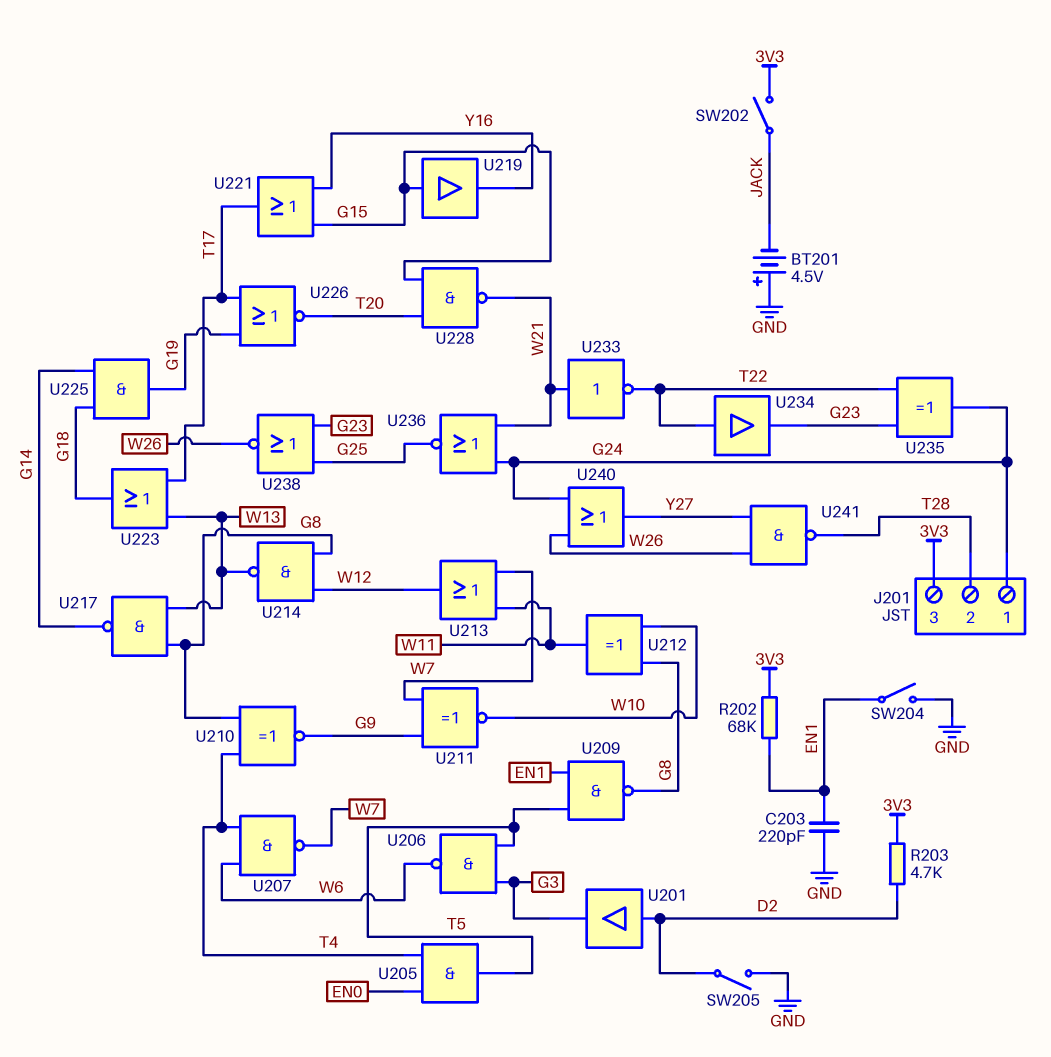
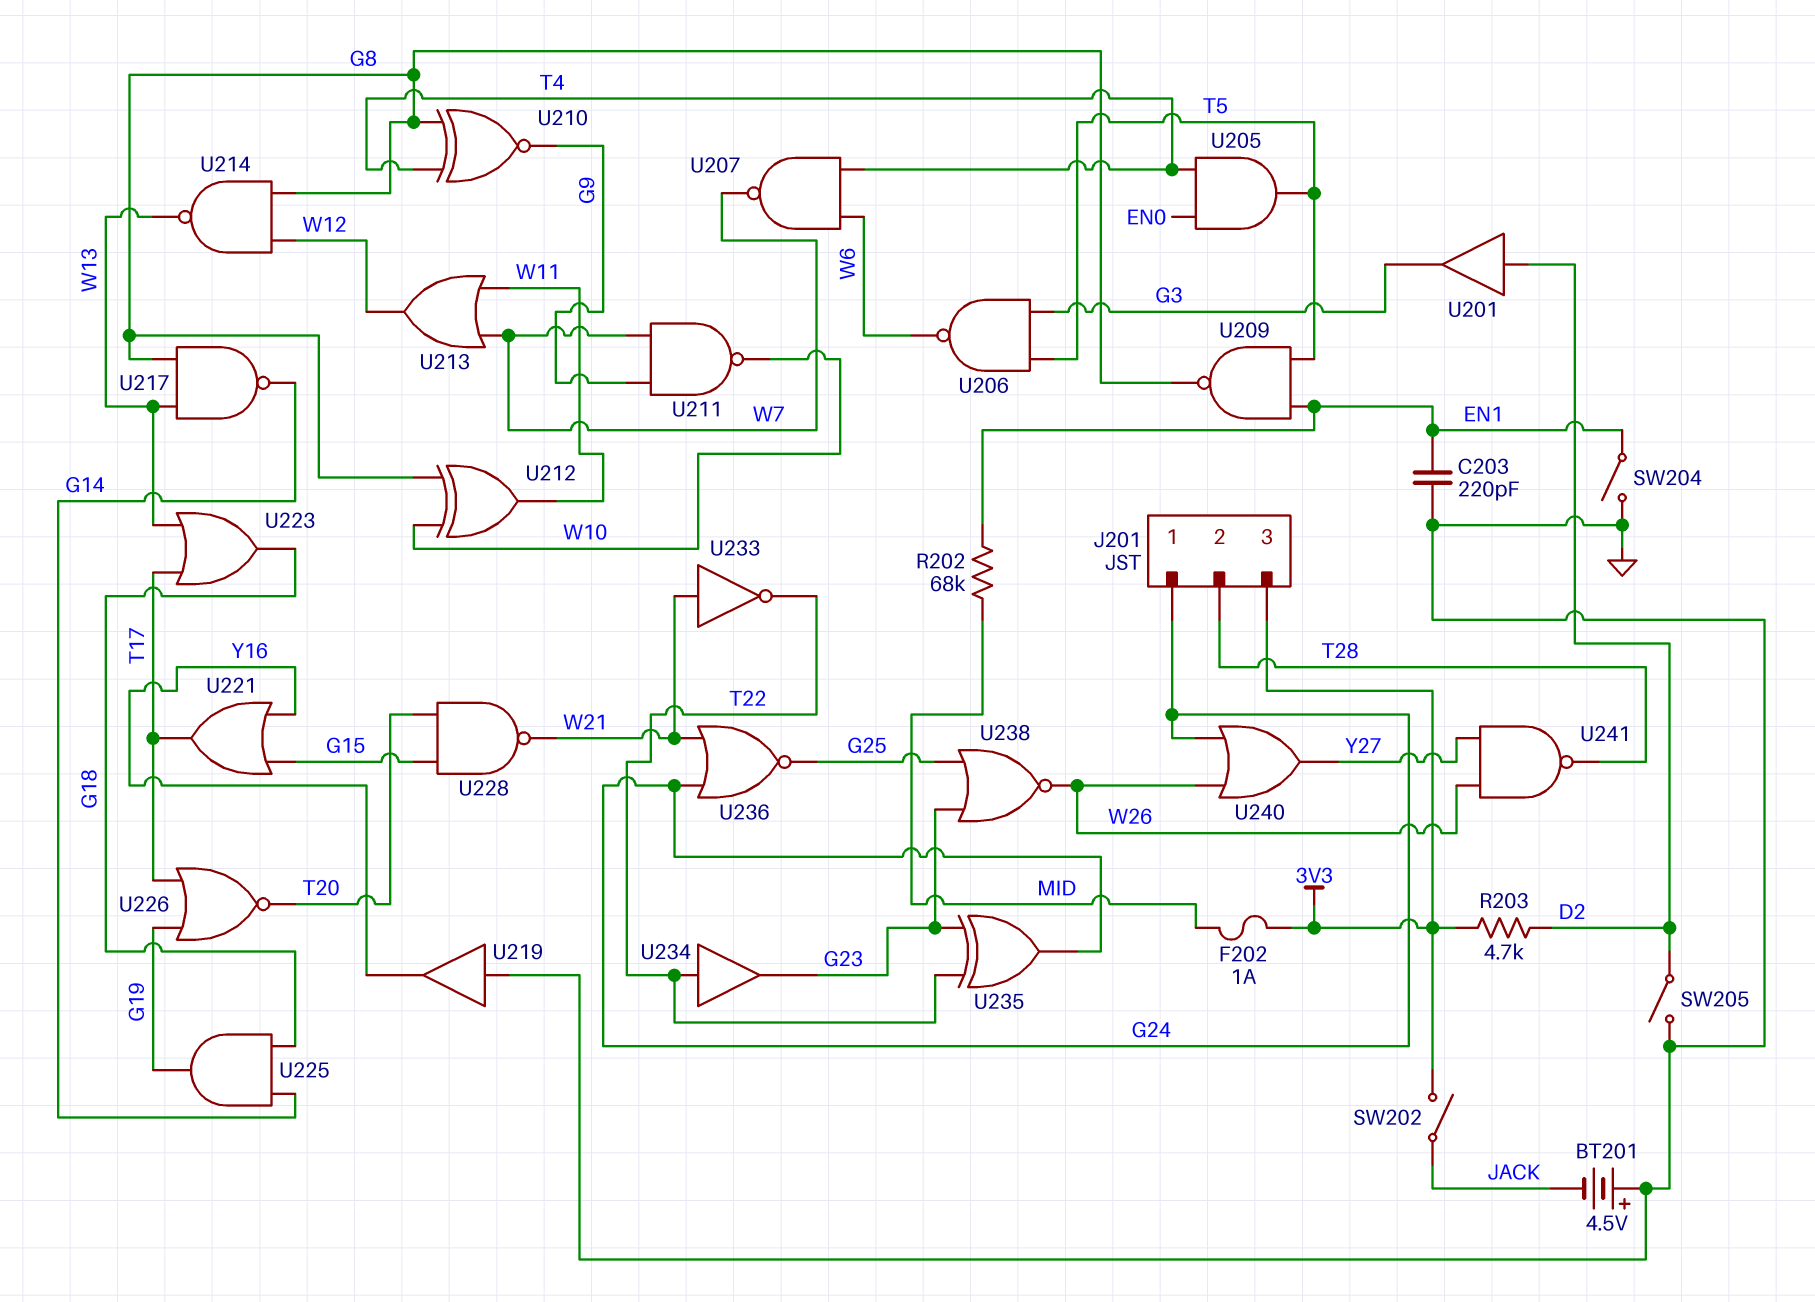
F202: none -> 1A (3V3, MID)
R202: 68k (3V3, EN1) -> 68k (EN1, MID)
U211: XNOR (in G9, in W7, out W10) -> NAND (in G9, in W7, out W10)
U219: buffer (in G15, out Y16) -> buffer (in GND, out Y16)

